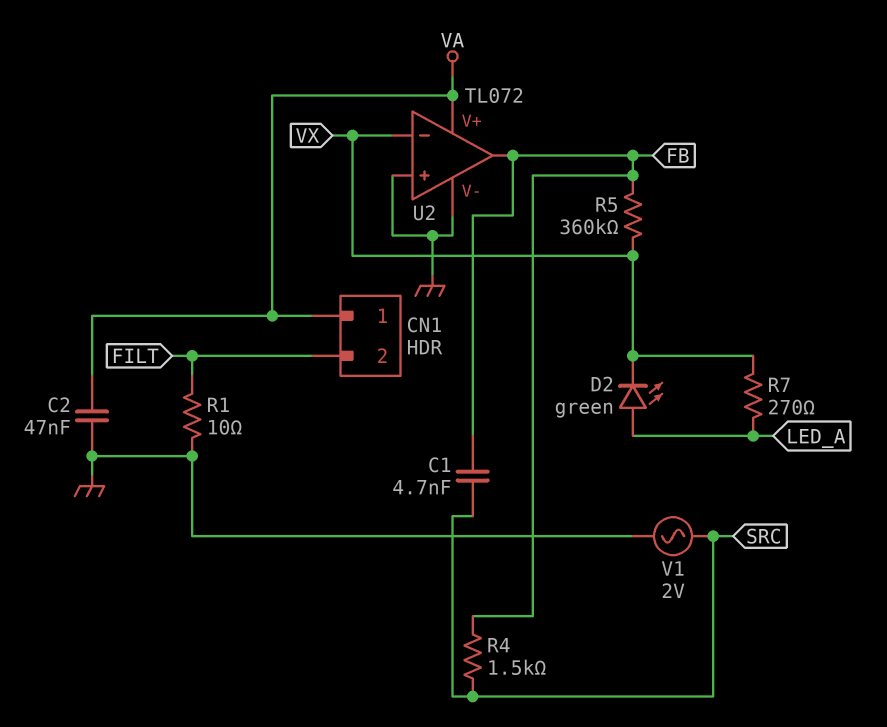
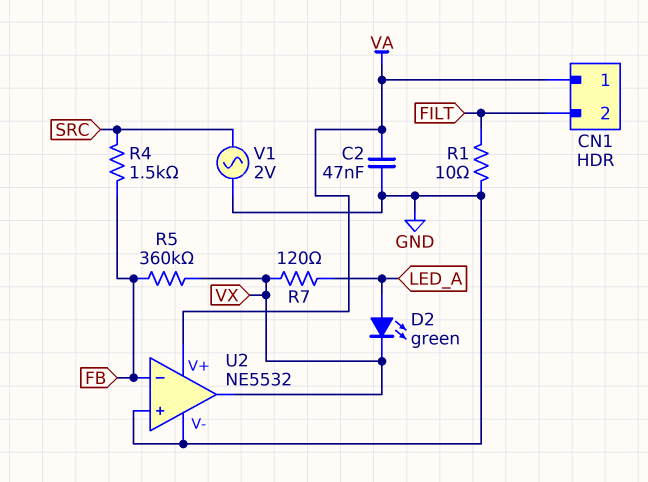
C1: 4.7nF (FB, SRC) -> none
R7: 270 (LED_A, VX) -> 120 (LED_A, VX)
U2: TL072 -> NE5532
U2 pin in-: VX -> FB
U2 pin out: FB -> VX

